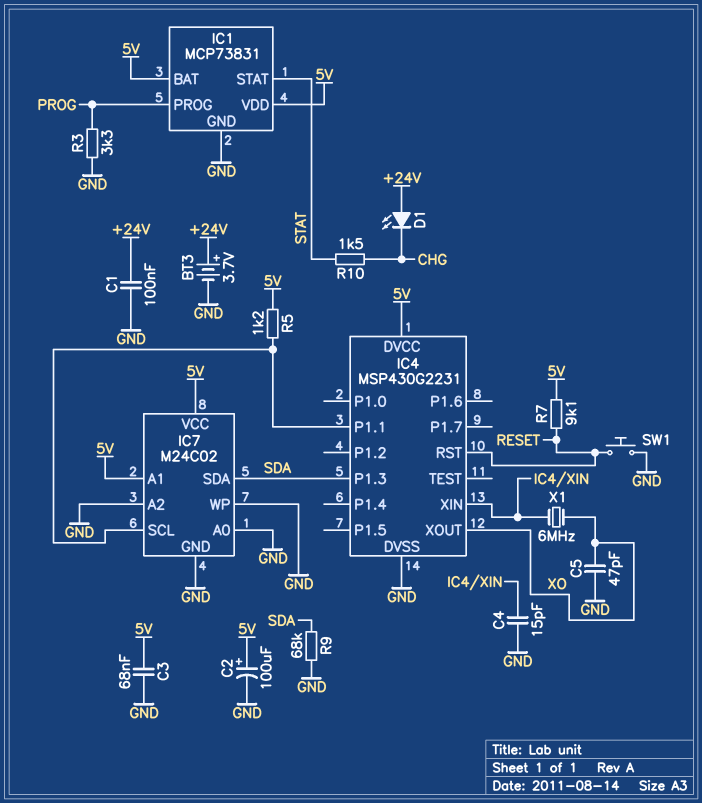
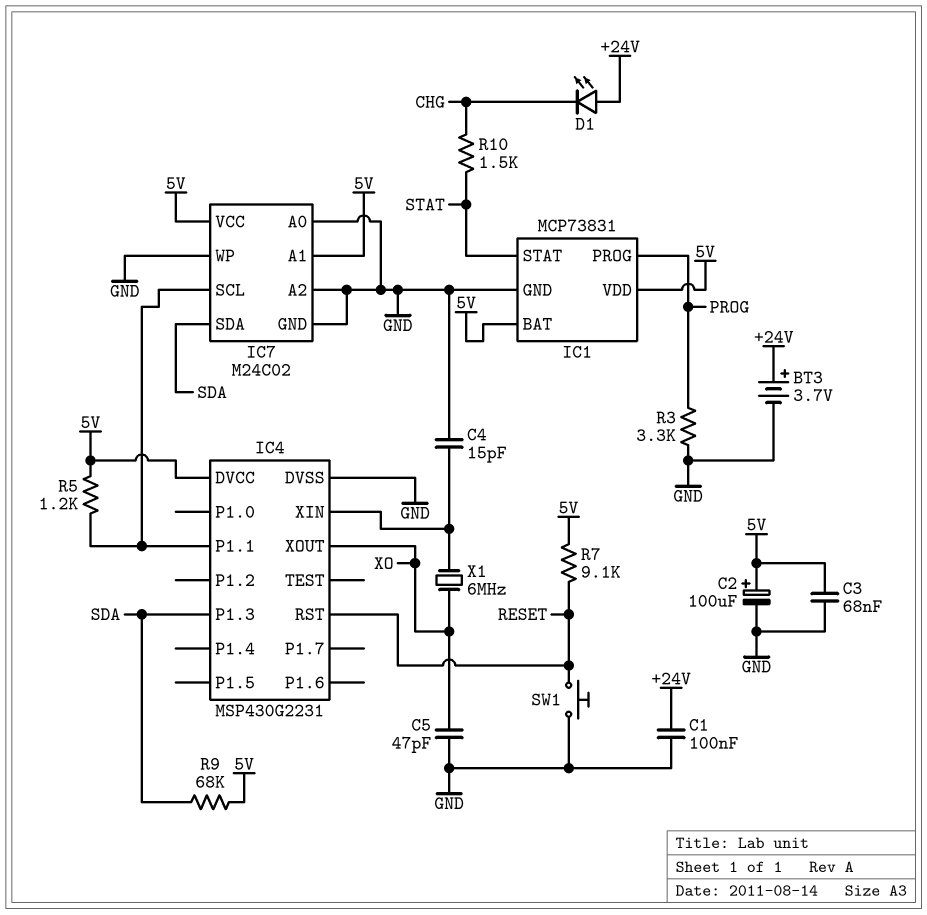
R9: 68k (GND, SDA) -> 68k (5V, SDA)

